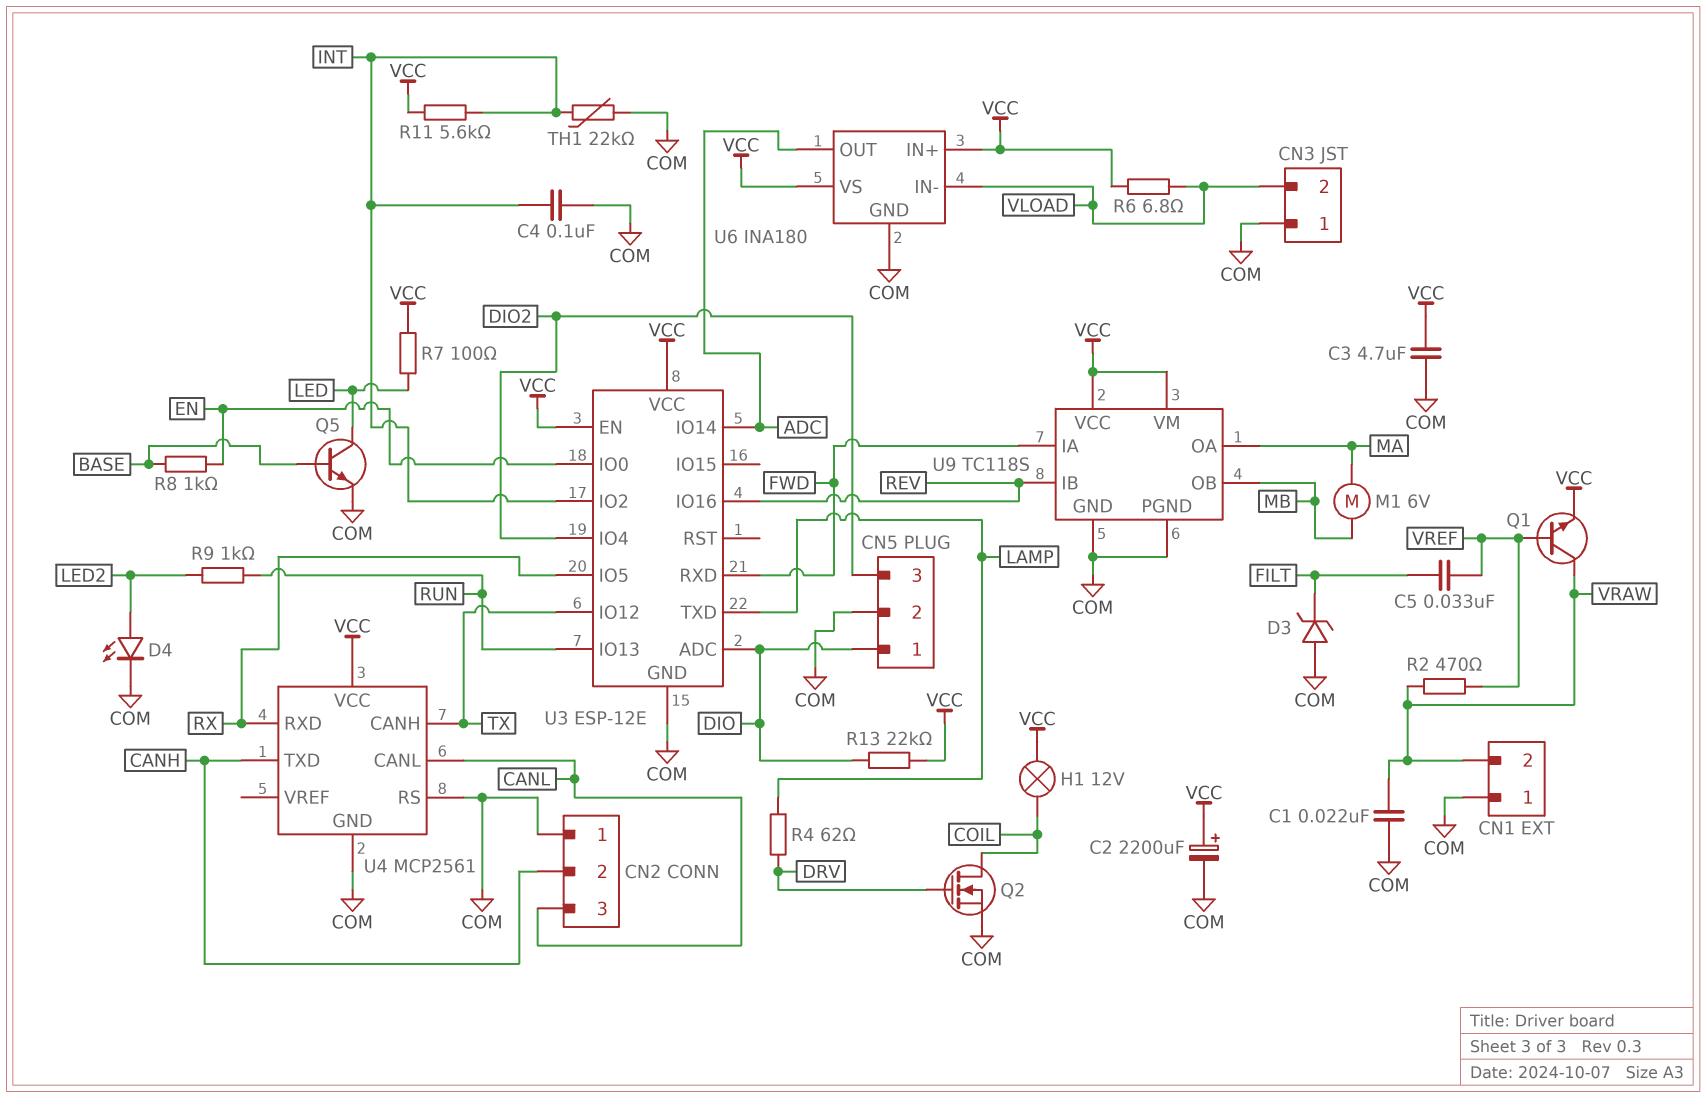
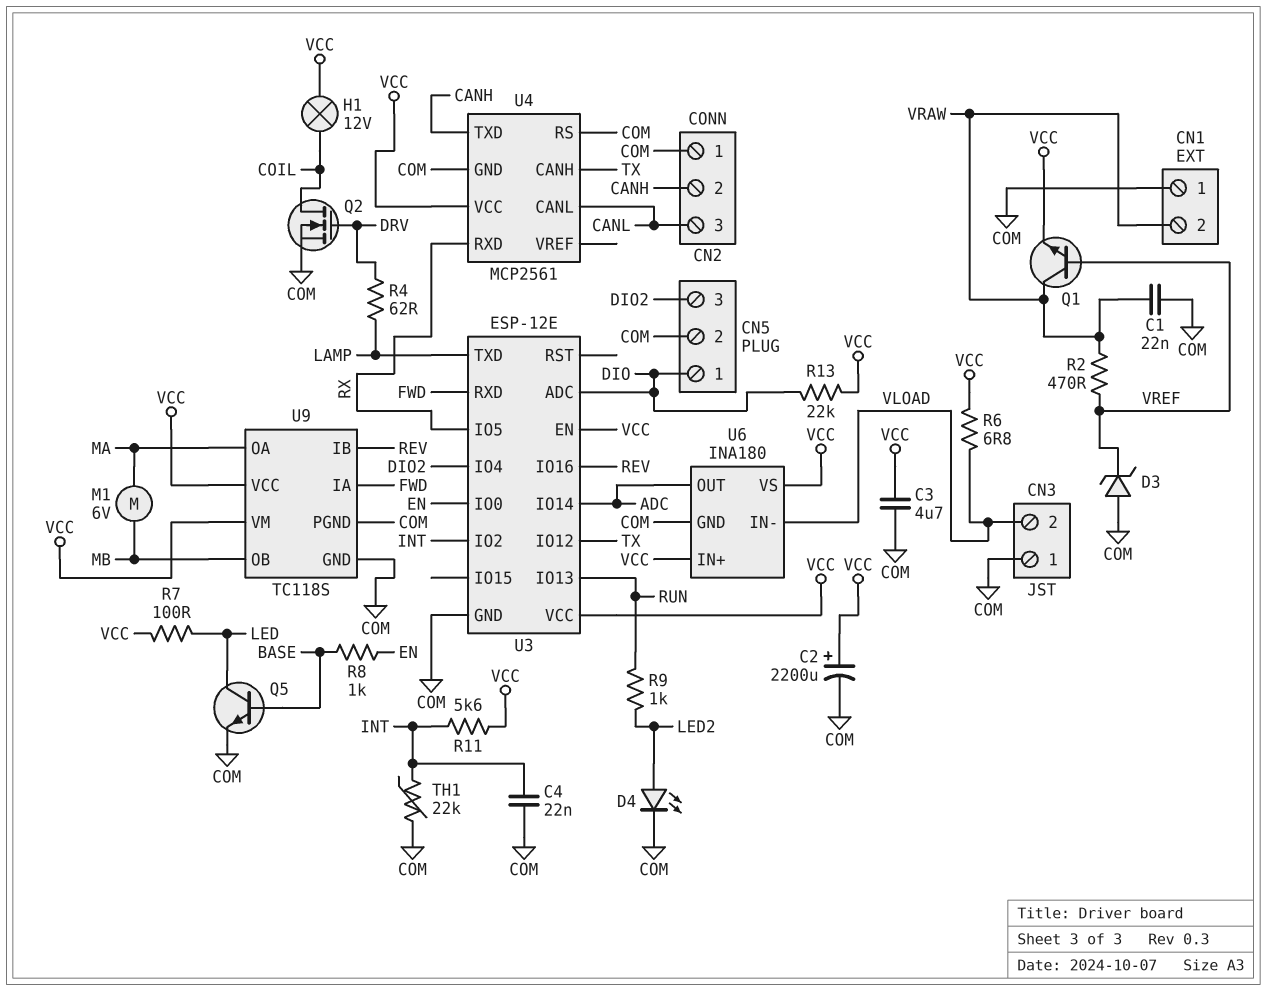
C4: 100nF (COM, INT) -> 22nF (COM, INT)
C5: 33nF (FILT, VREF) -> none
D3: zener (A COM, K FILT) -> zener (A COM, K VREF)

